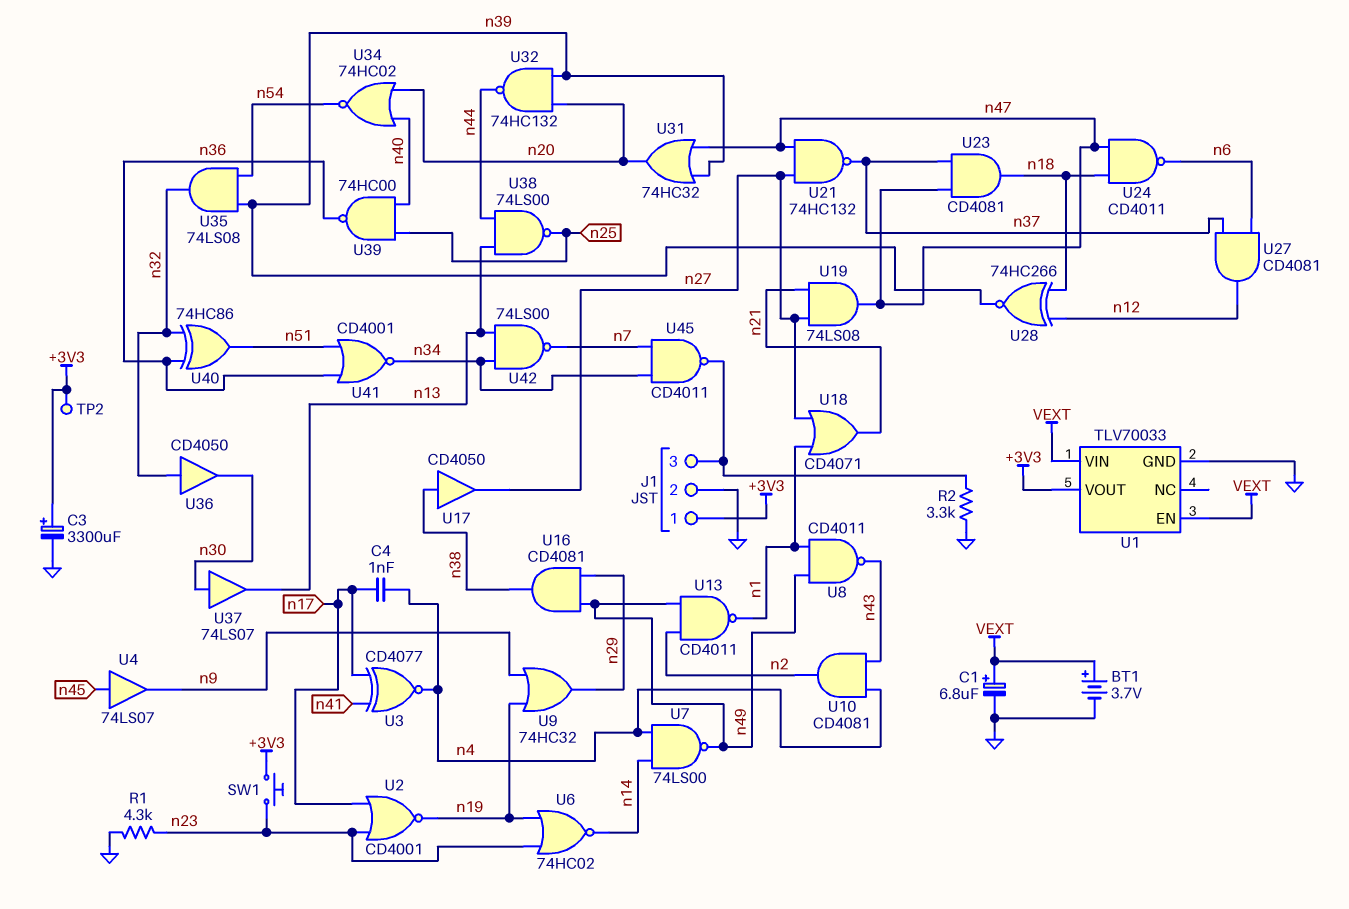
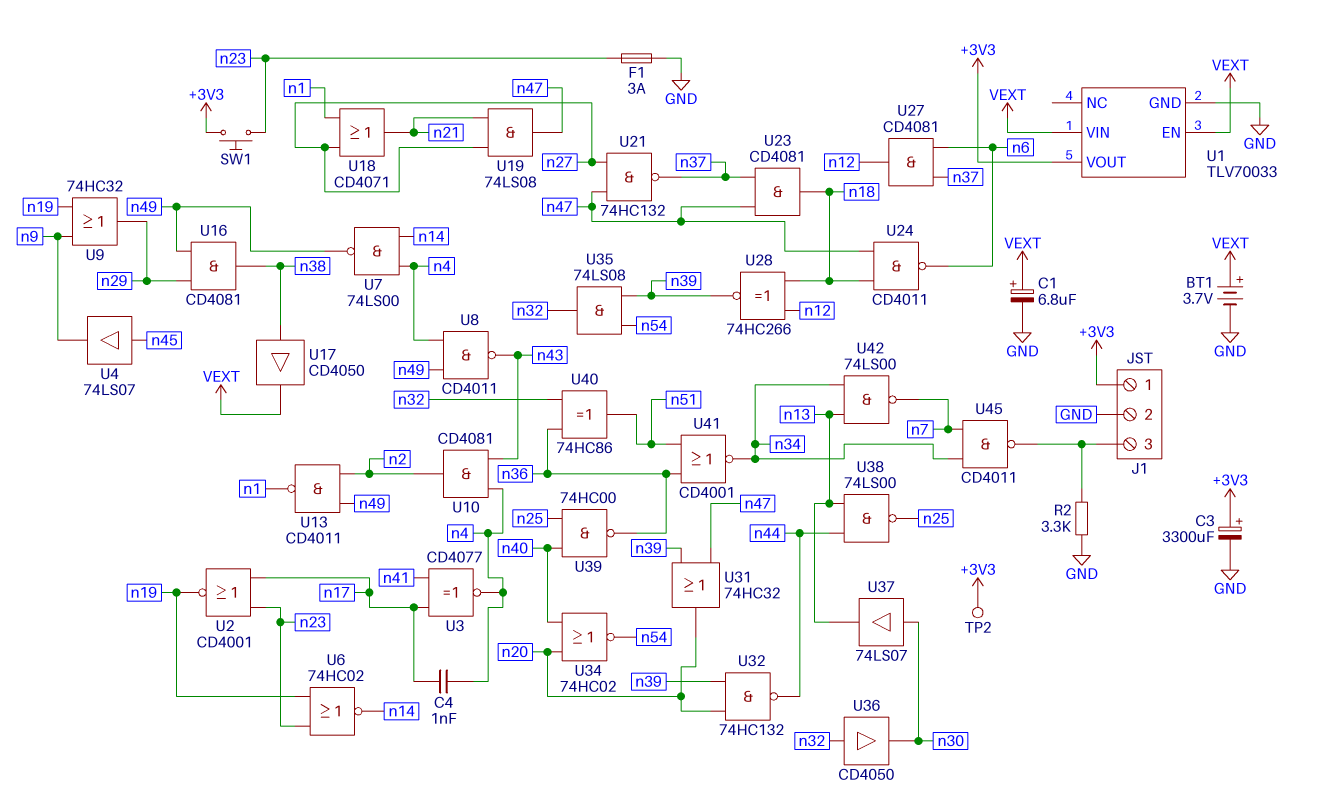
F1: none -> 3A (GND, n23)
R1: 4.3k (GND, n23) -> none
U8: NAND CD4011 (in n1, in n49, out n43) -> NAND CD4011 (in n4, in n49, out n43)
U17: buffer CD4050 (in n38, out n27) -> buffer CD4050 (in n38, out VEXT)

